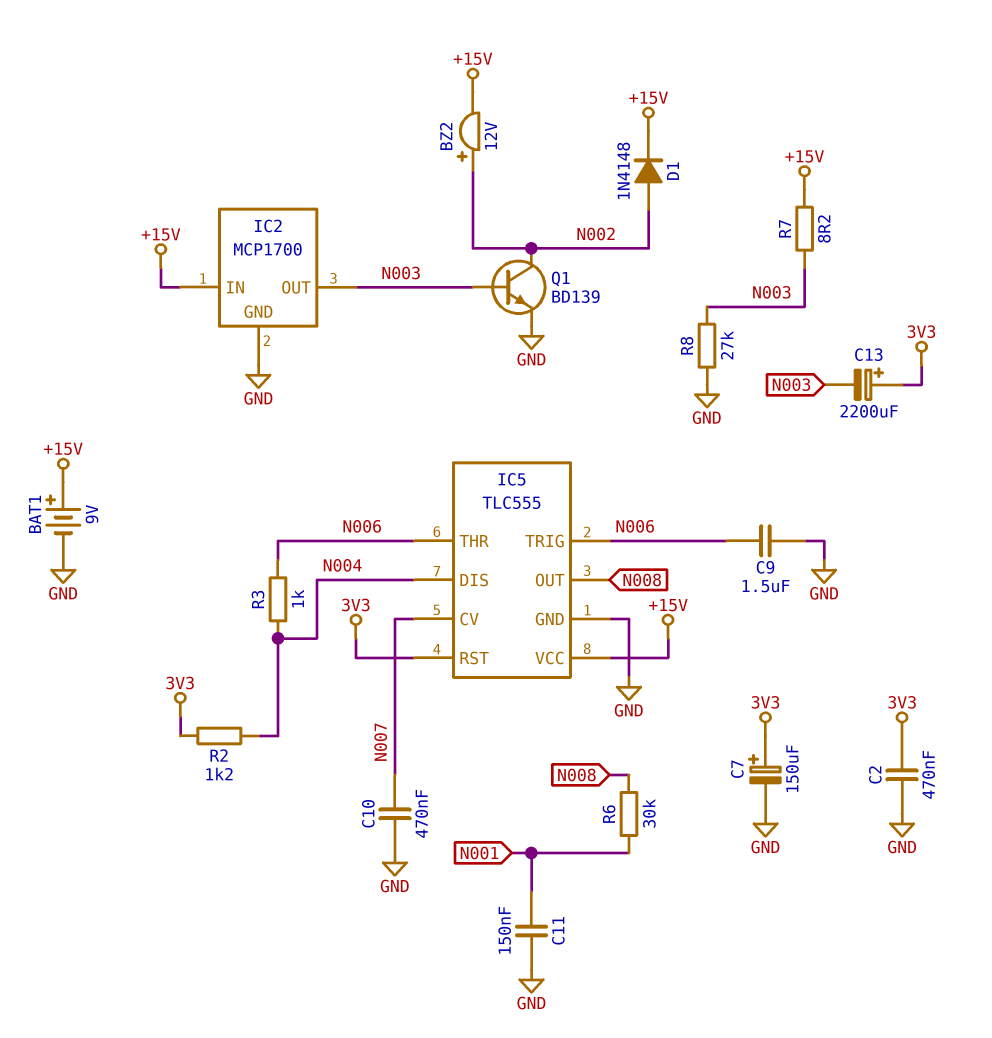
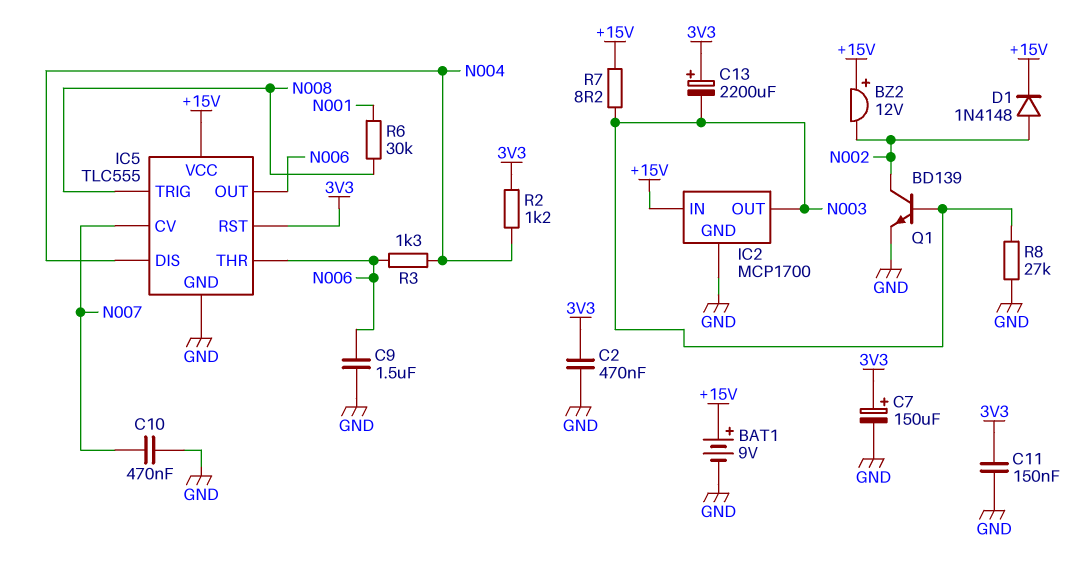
BZ2: buzzer 12V (plus N002, minus +15V) -> buzzer 12V (plus +15V, minus N002)
C11: 150nF (GND, N001) -> 150nF (3V3, GND)
IC5 pin OUT: N008 -> N006
IC5 pin TRIG: N006 -> N008
R3: 1k (N004, N006) -> 1.3k (N004, N006)

